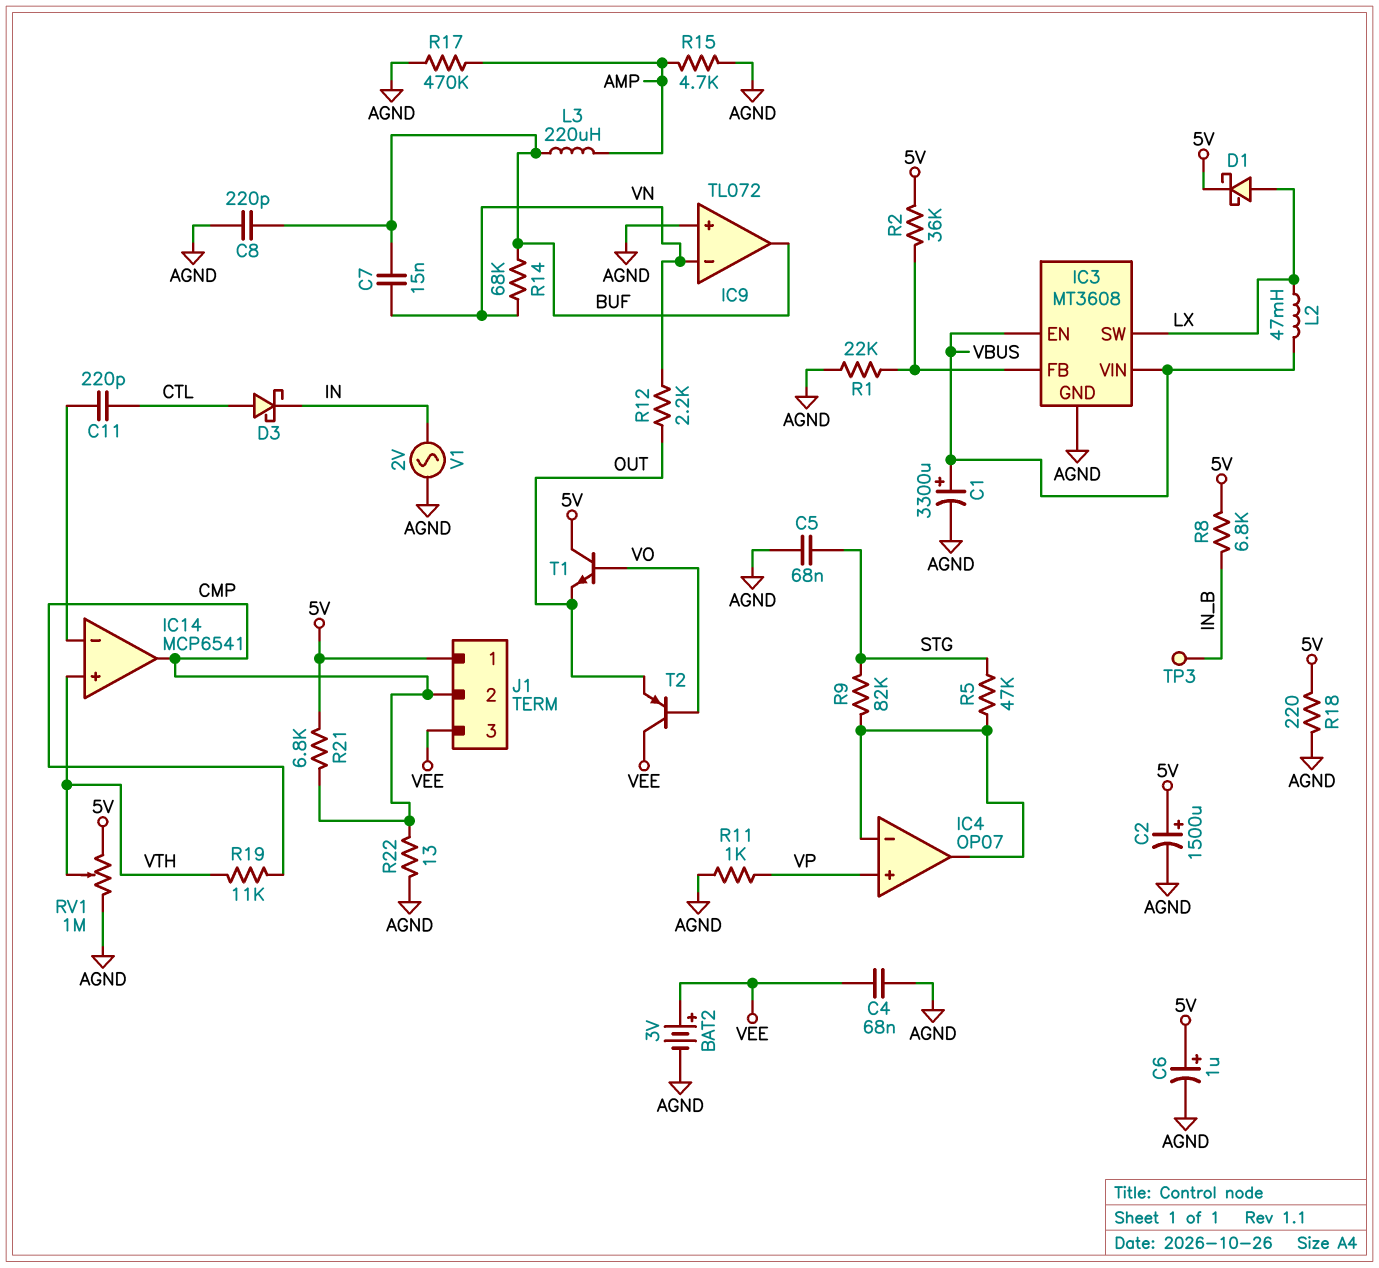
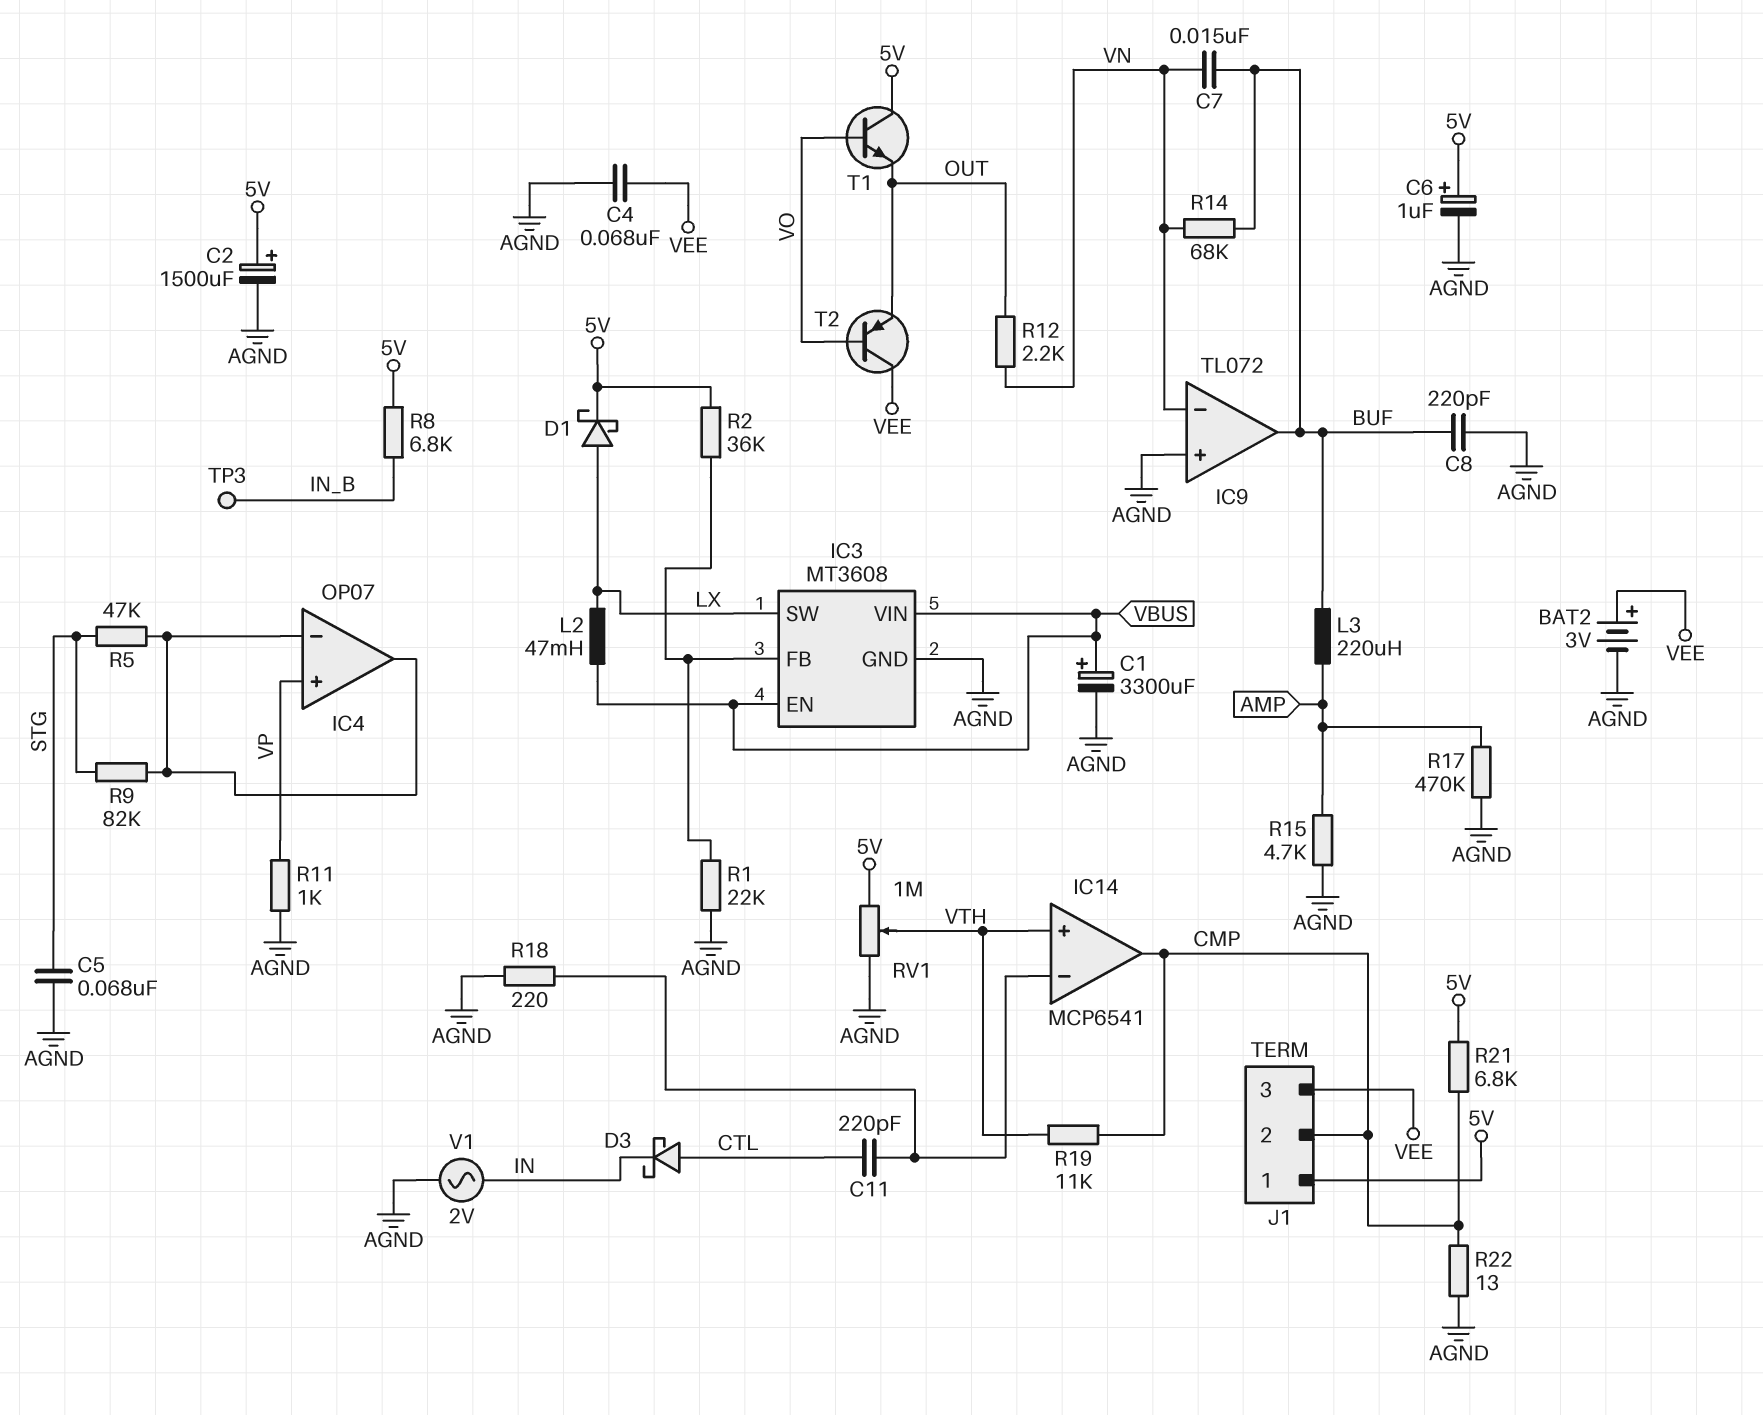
R18: 220 (5V, AGND) -> 220 (AGND, IC14/in-)

